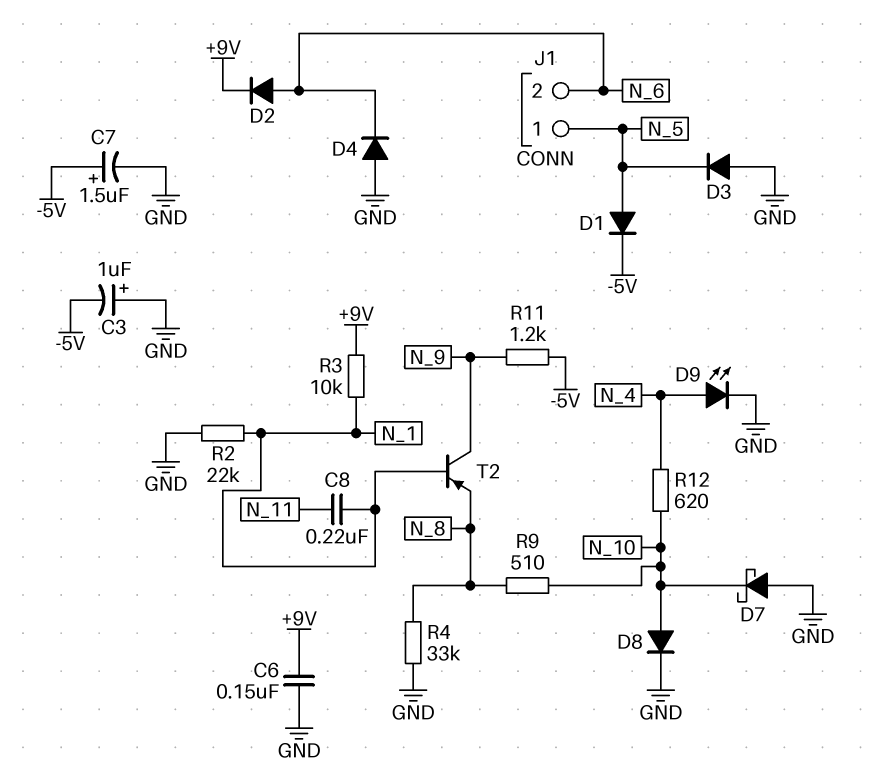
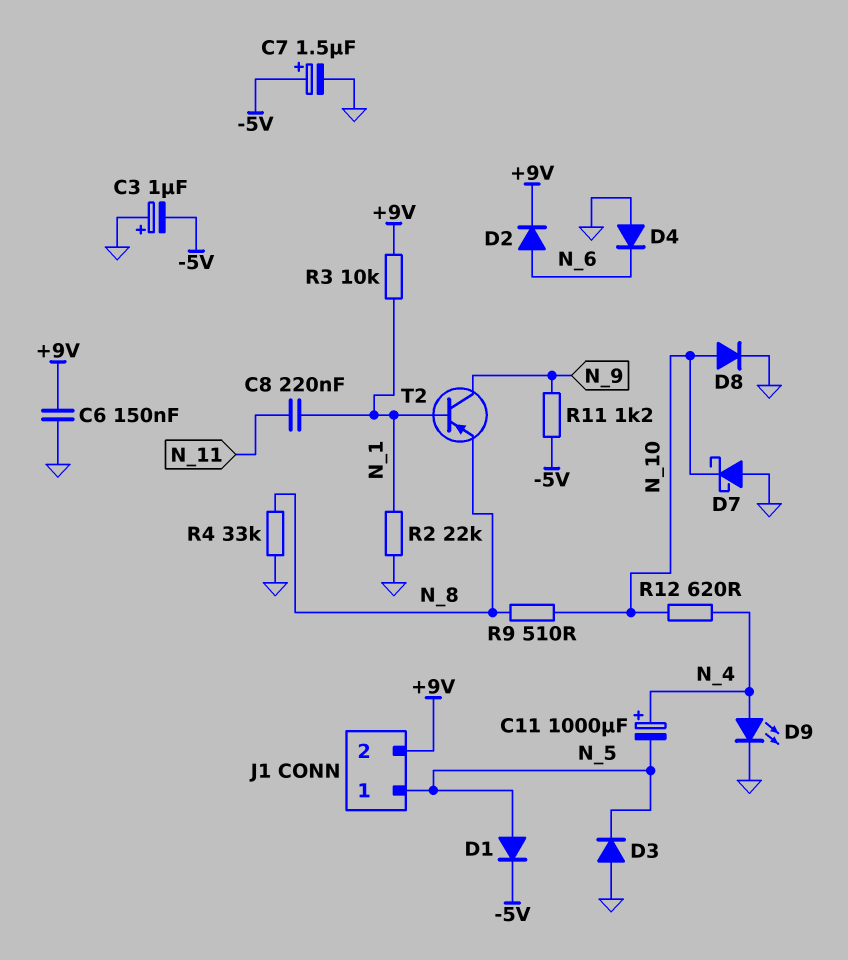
C11: none -> 1000uF (plus N_4, minus N_5)
J1 pin 2: N_6 -> +9V

